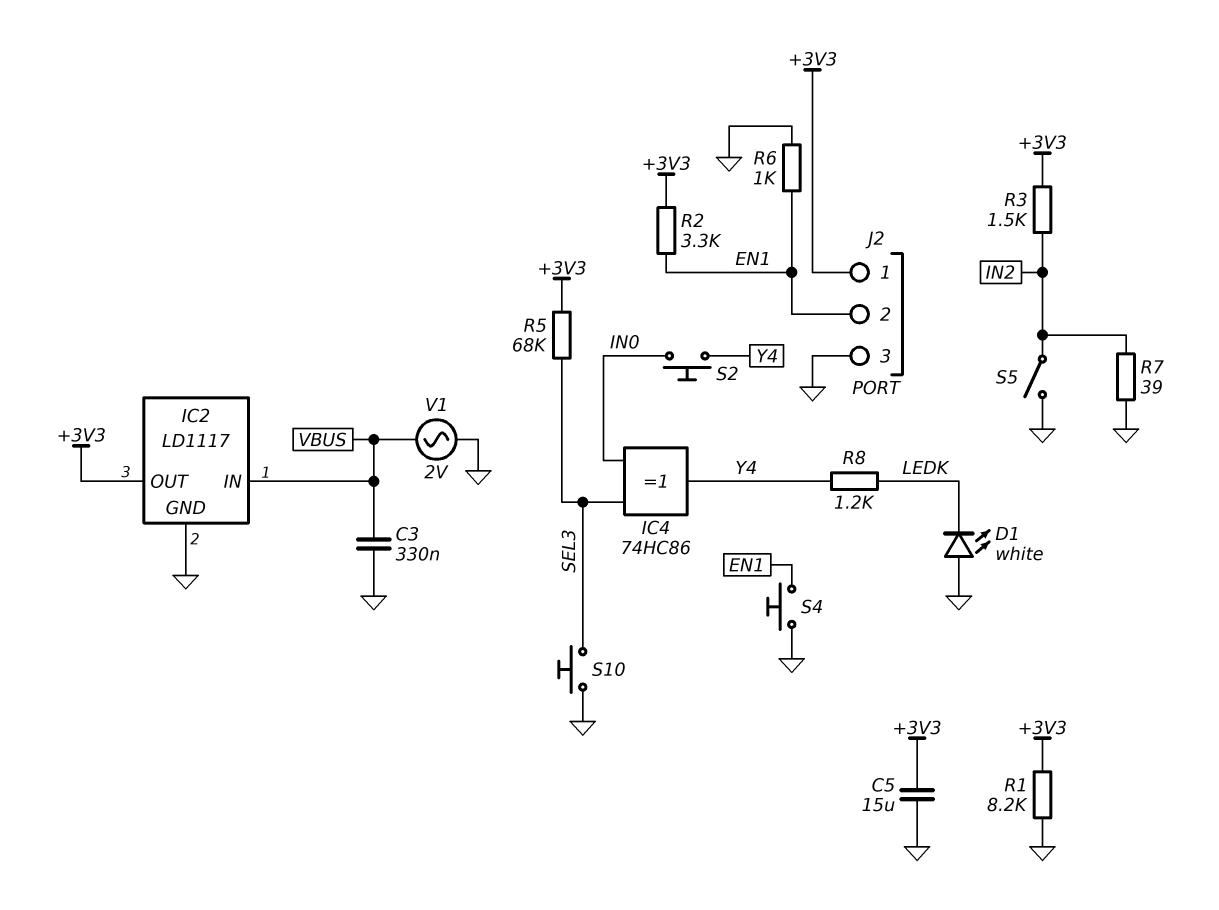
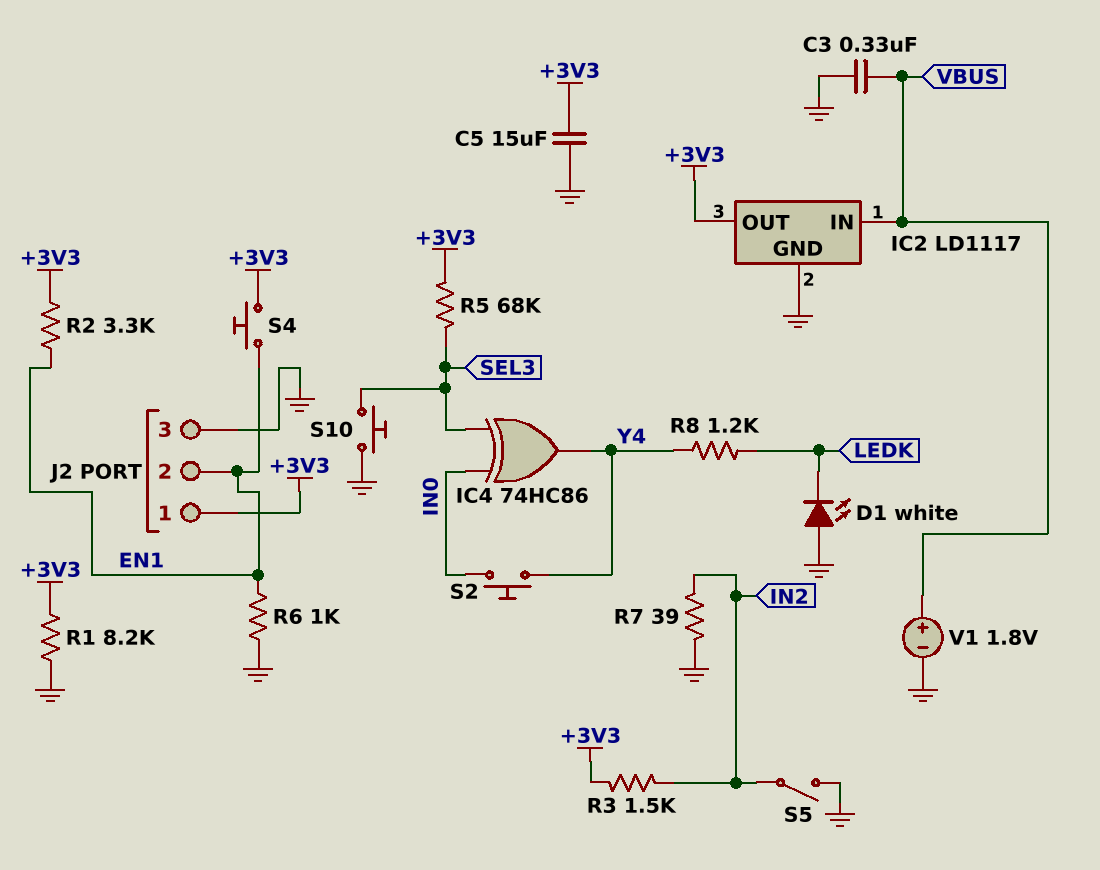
S4: button (EN1, GND) -> button (+3V3, EN1)
V1: AC 2V (GND, VBUS) -> 1.8V (plus VBUS, minus GND)

